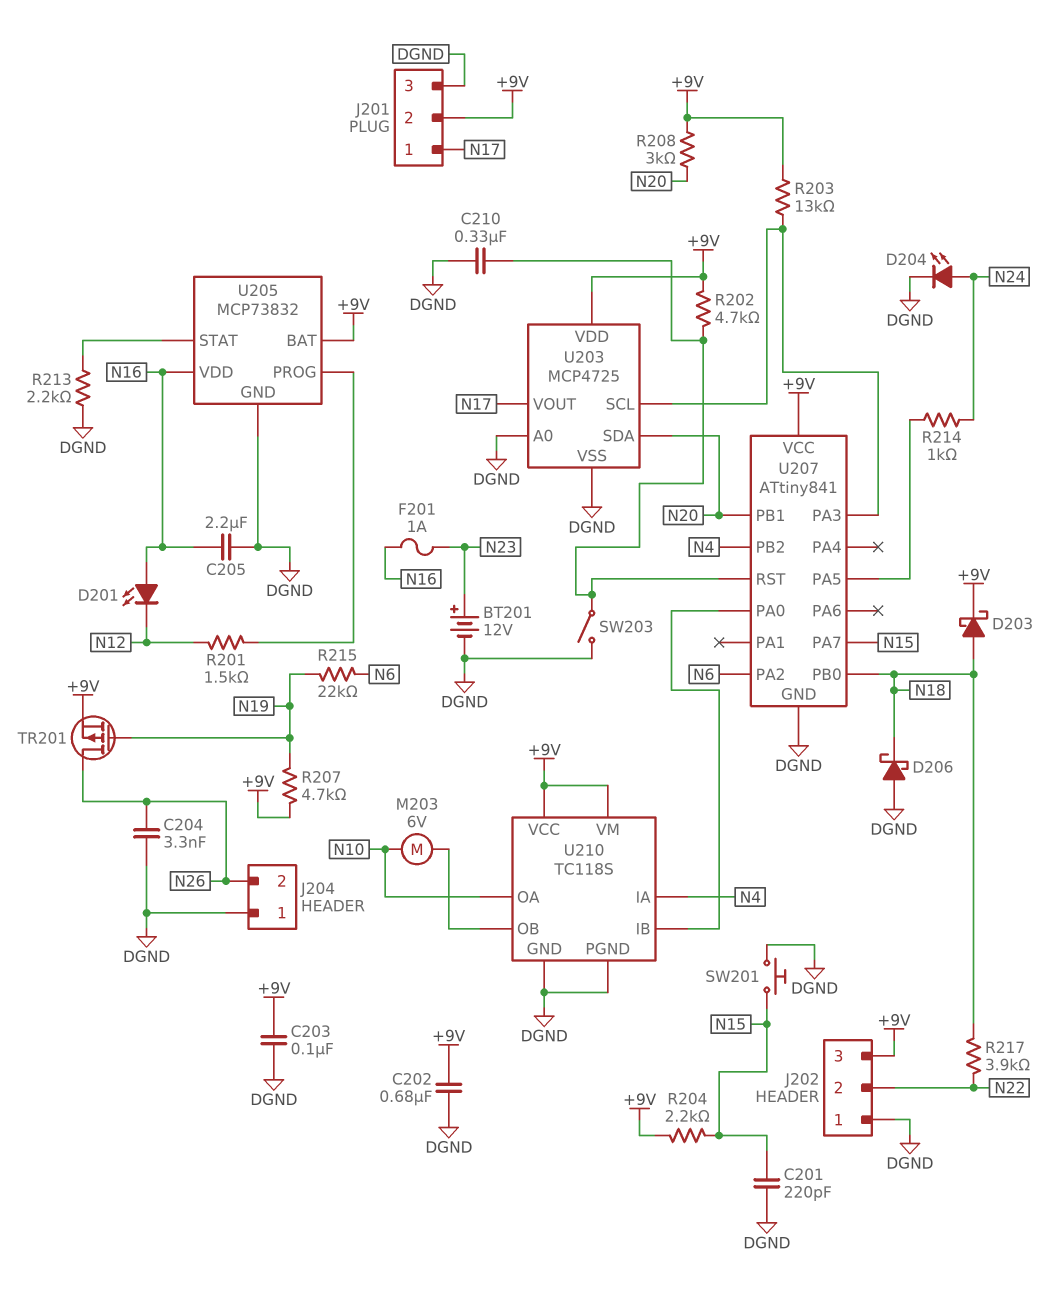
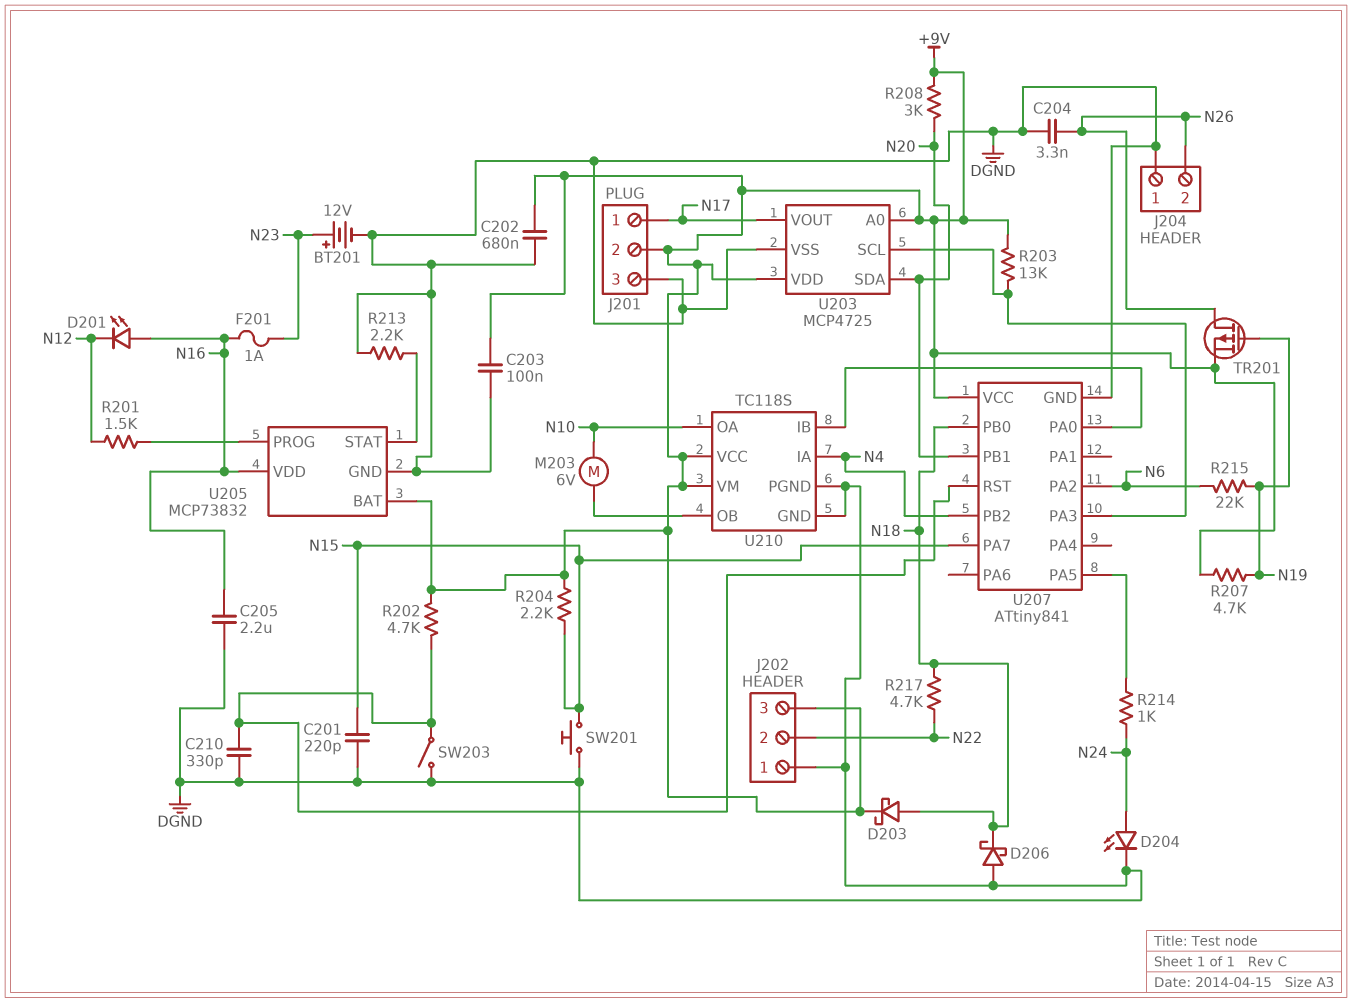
C210: 330nF (DGND, U207/RST) -> 330pF (DGND, U207/RST)
R217: 3.9k (N18, N22) -> 4.7k (N18, N22)
U203 pin A0: DGND -> +9V

